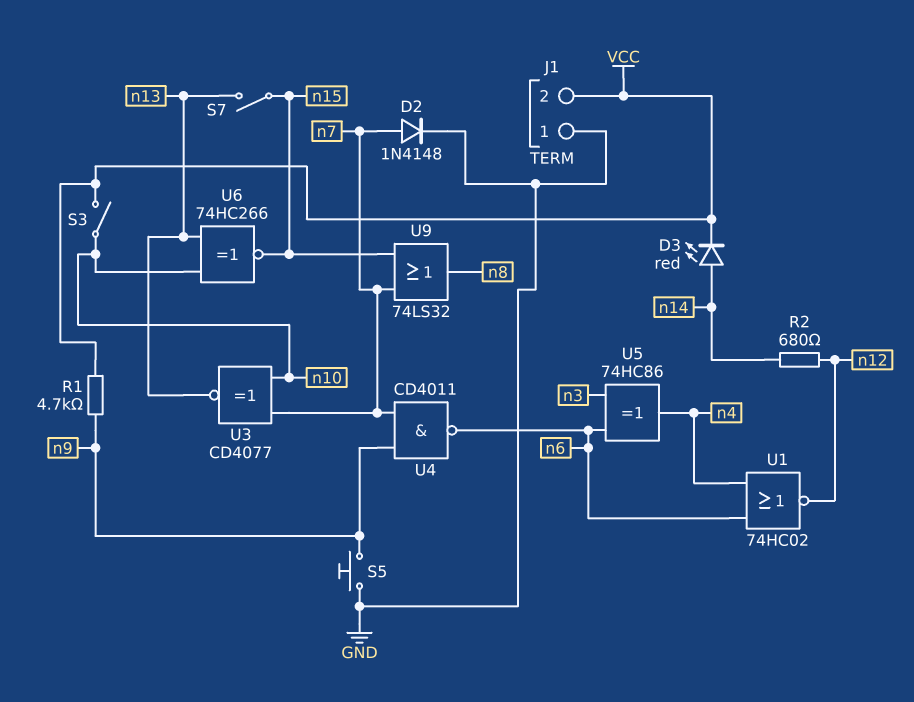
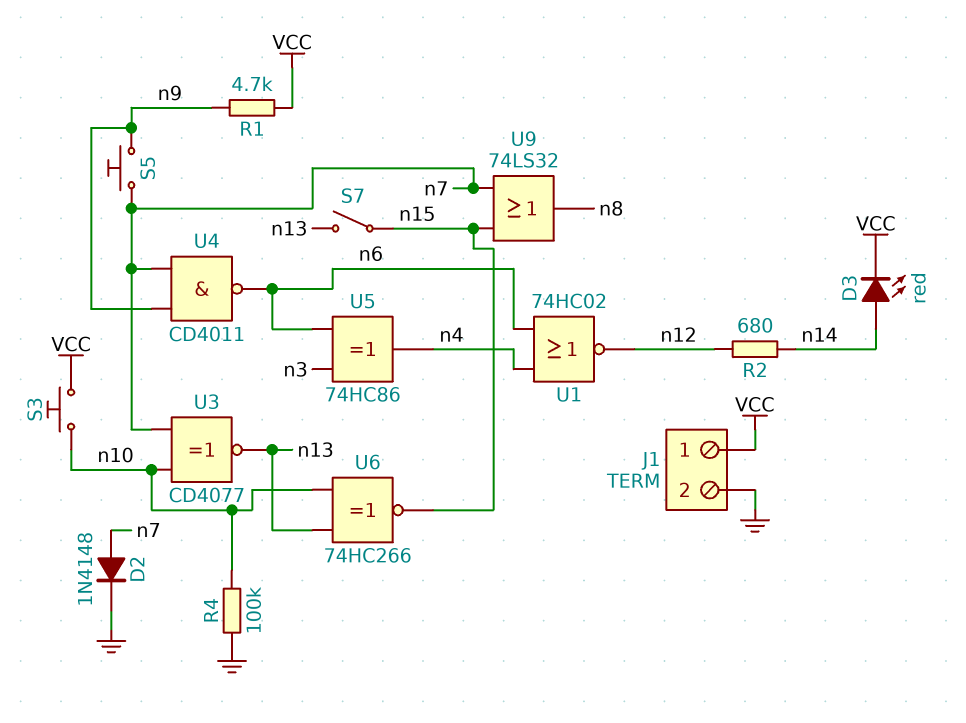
J1 pin 1: GND -> VCC
J1 pin 2: VCC -> GND
R4: none -> 100k (GND, n10)
S3: switch (VCC, n10) -> button (VCC, n10)
S5: button (GND, n9) -> button (n7, n9)

